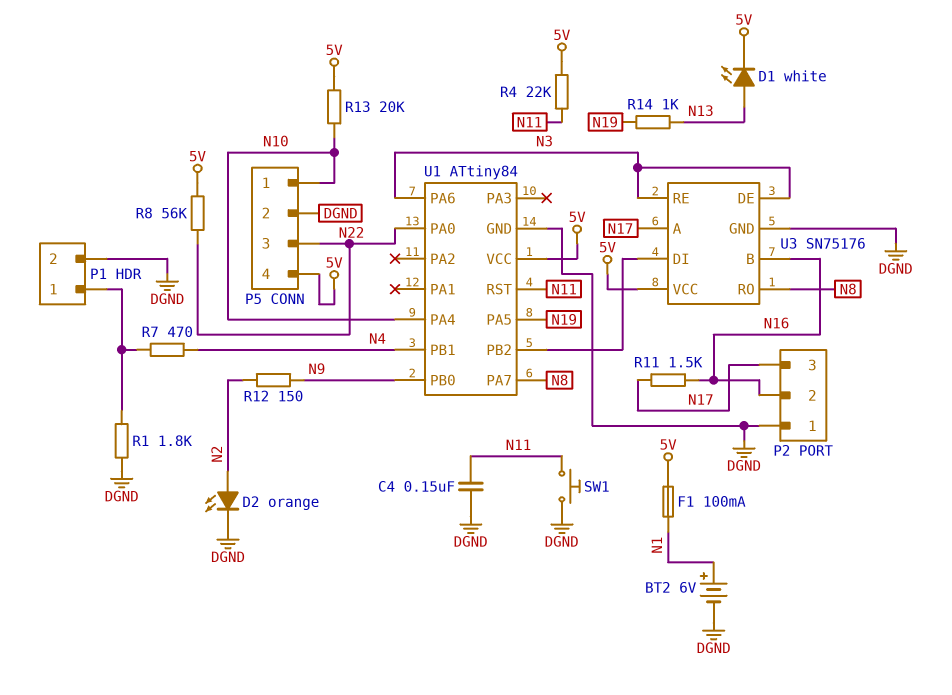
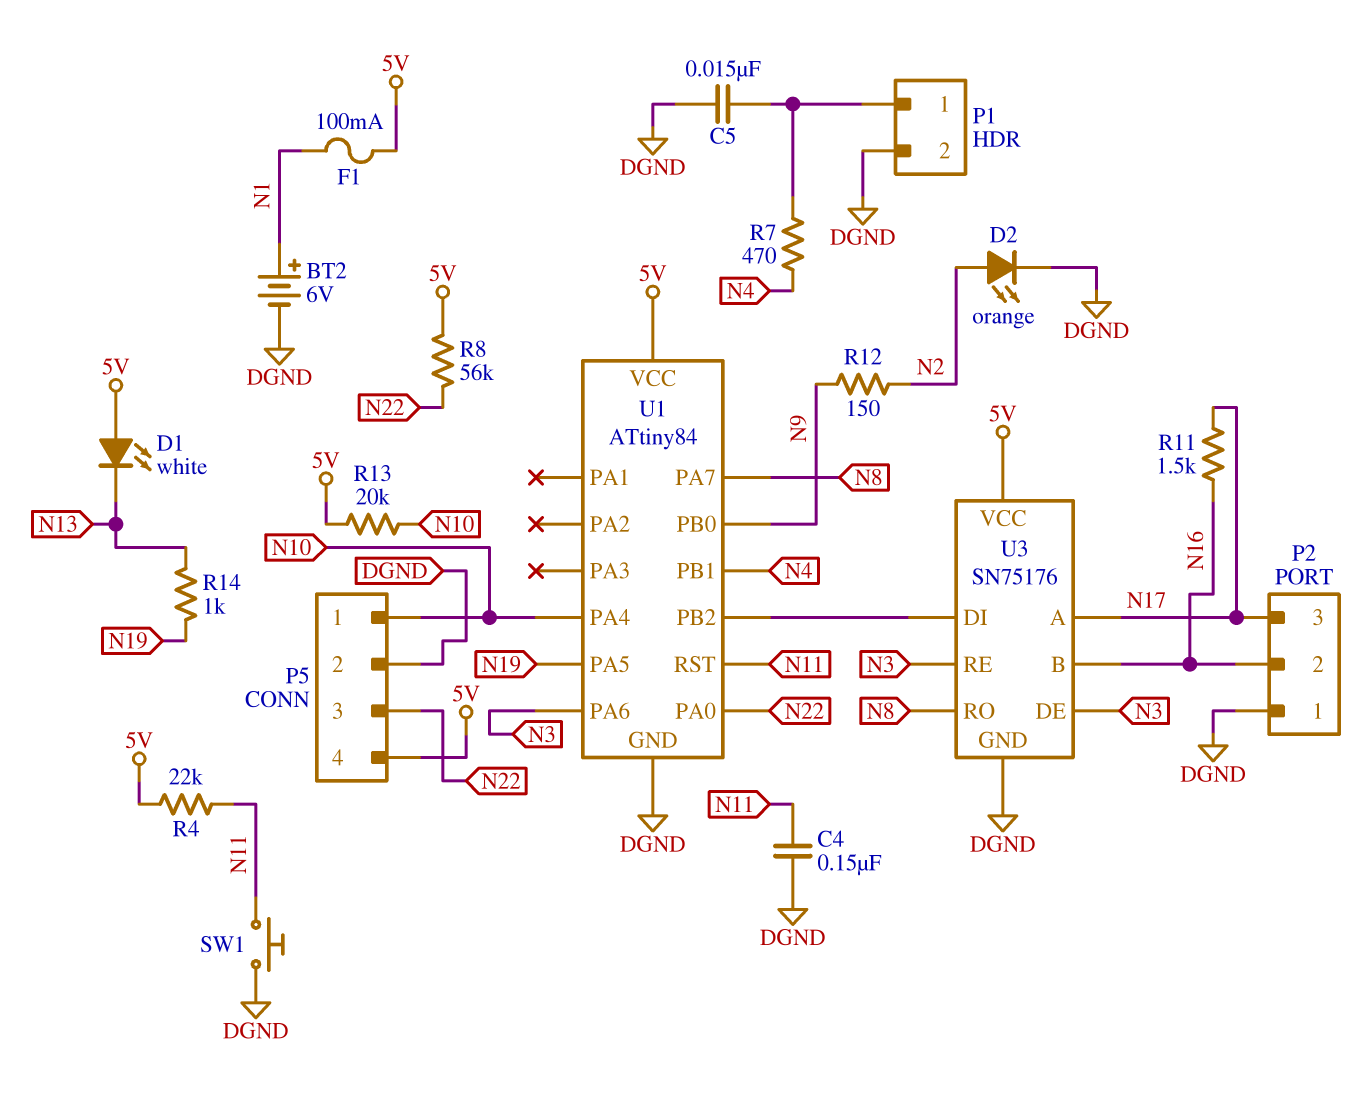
C5: none -> 15nF (DGND, P1/1)
D1: LED white (A N13, K 5V) -> LED white (A 5V, K N13)
R1: 1.8k (DGND, P1/1) -> none

